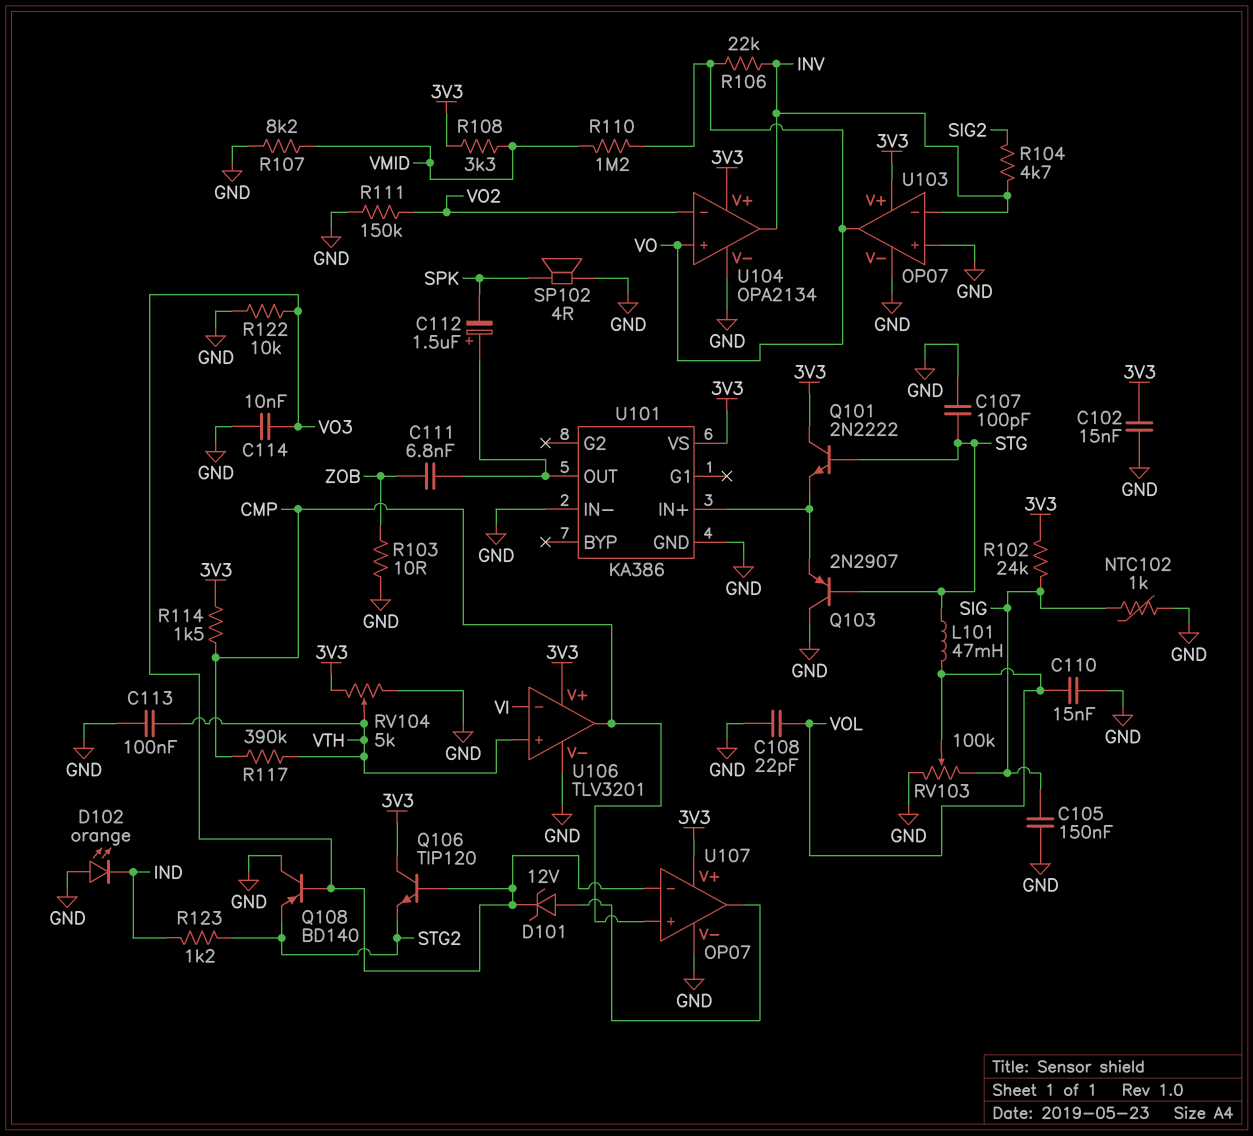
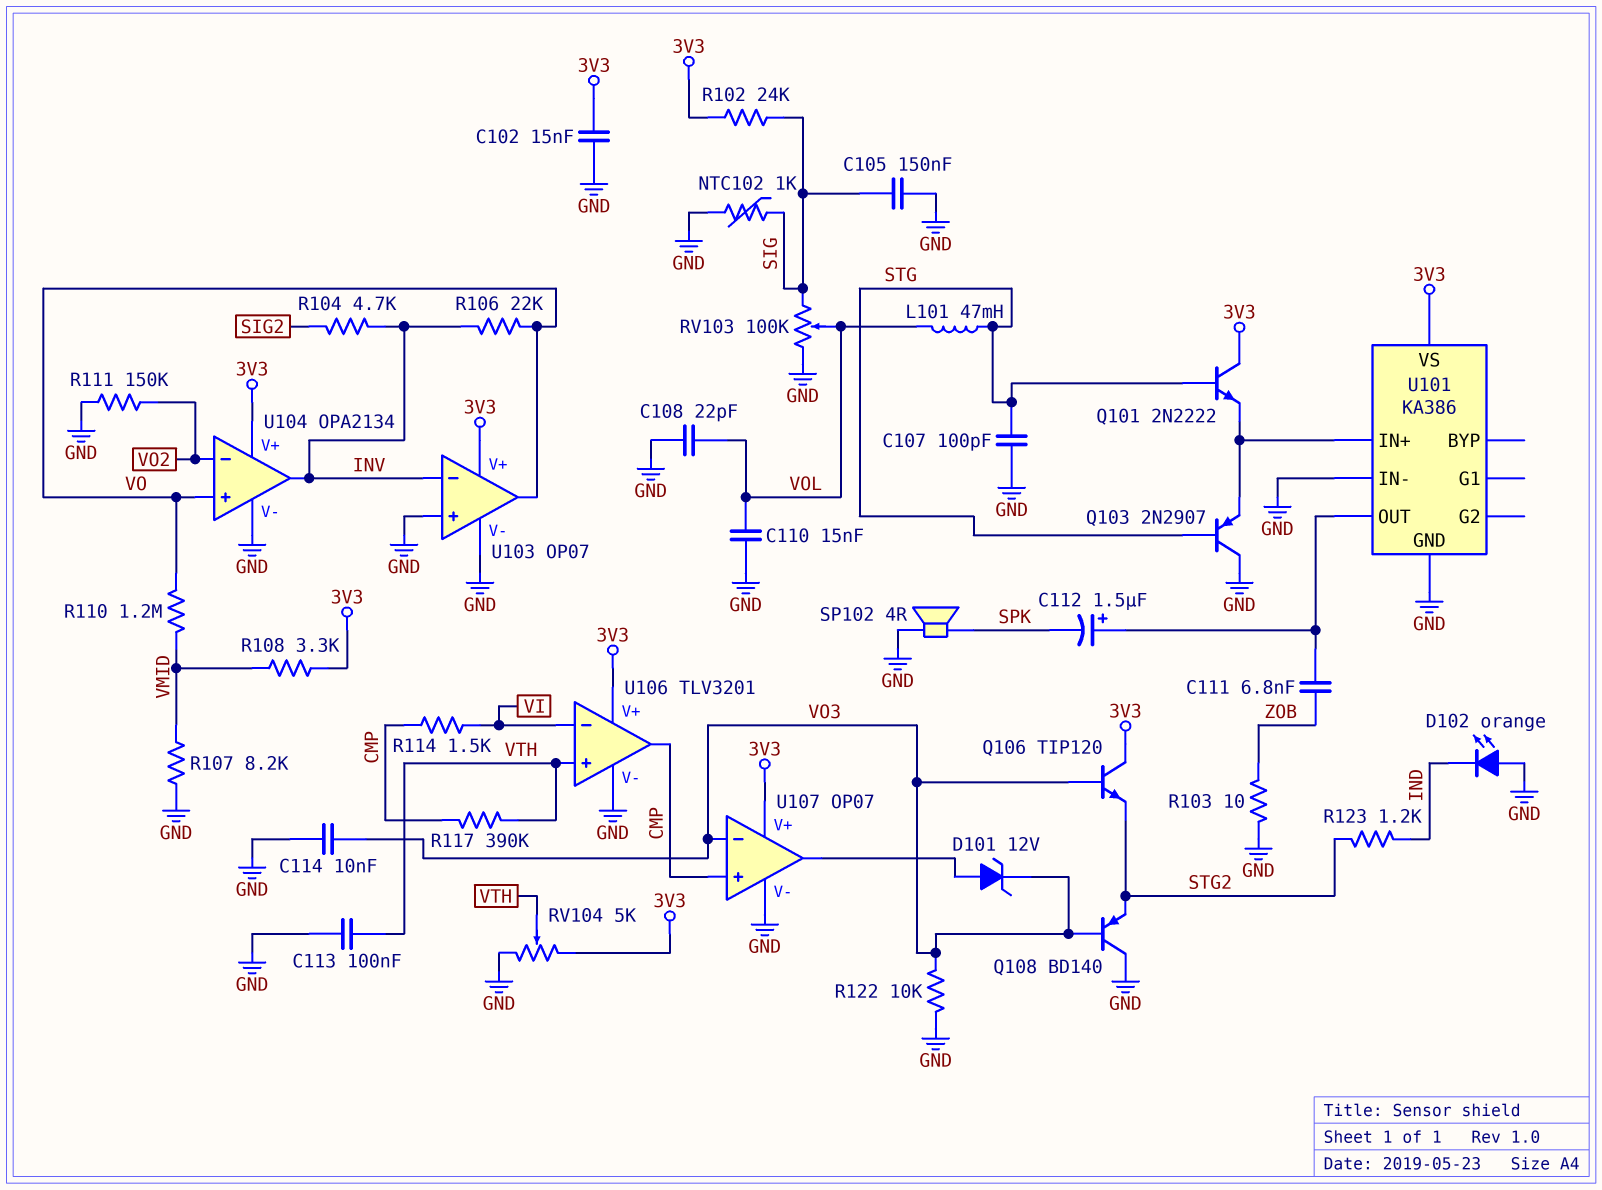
R114: 1.5k (3V3, CMP) -> 1.5k (CMP, VI)

